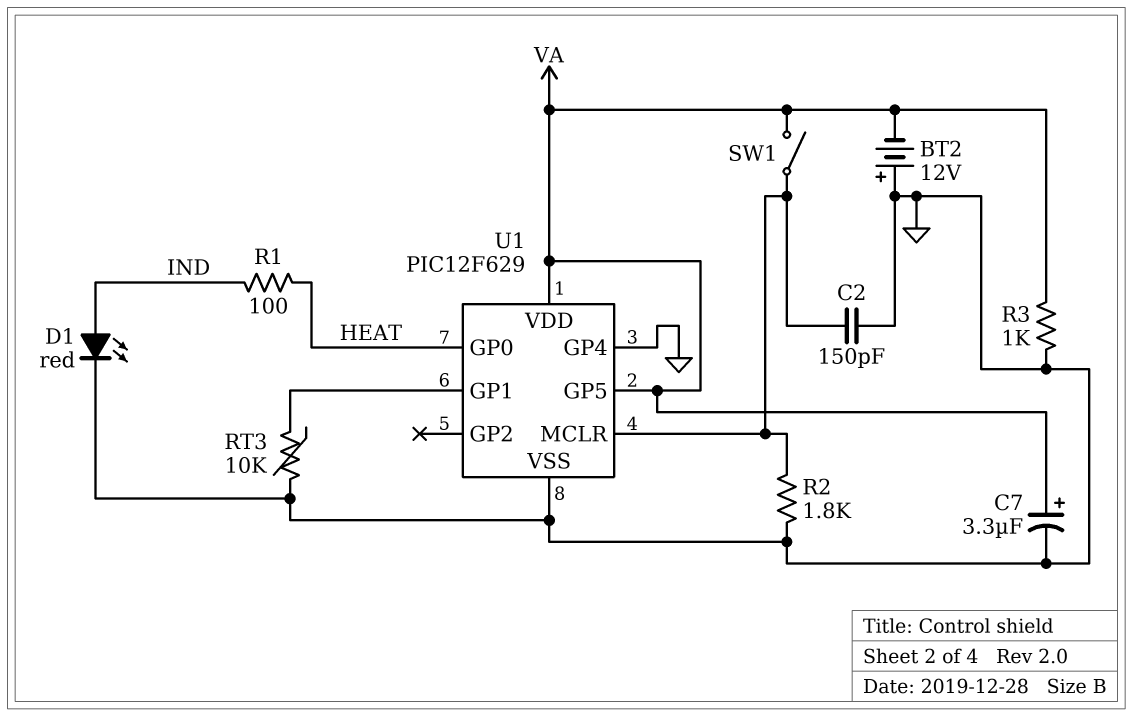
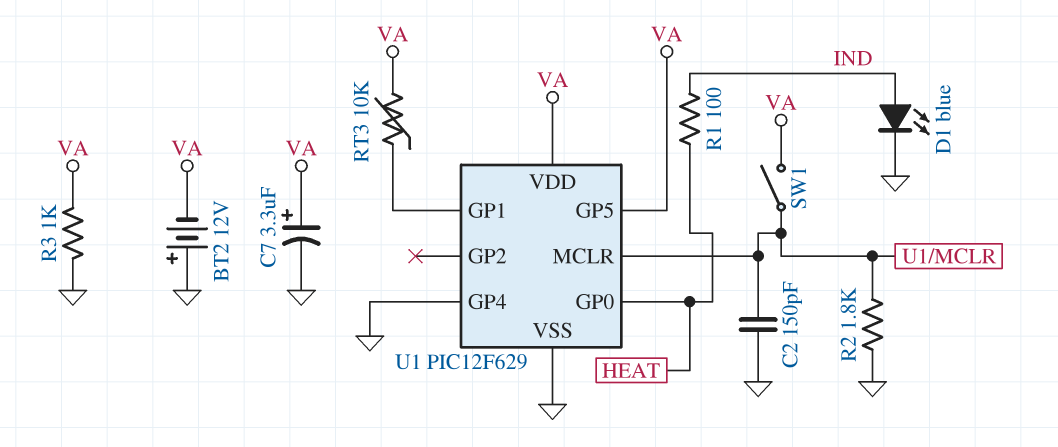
D1: LED red (A IND, K GND) -> LED blue (A IND, K GND)
RT3: 10k (GND, U1/GP1) -> 10k (U1/GP1, VA)

